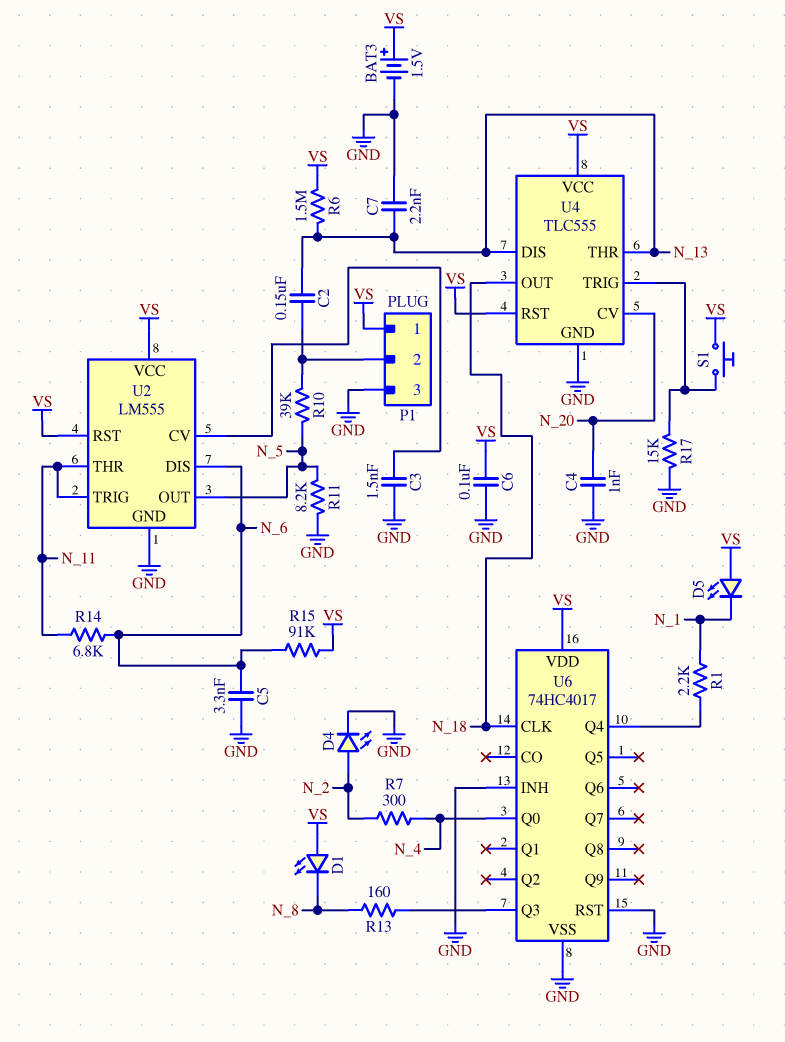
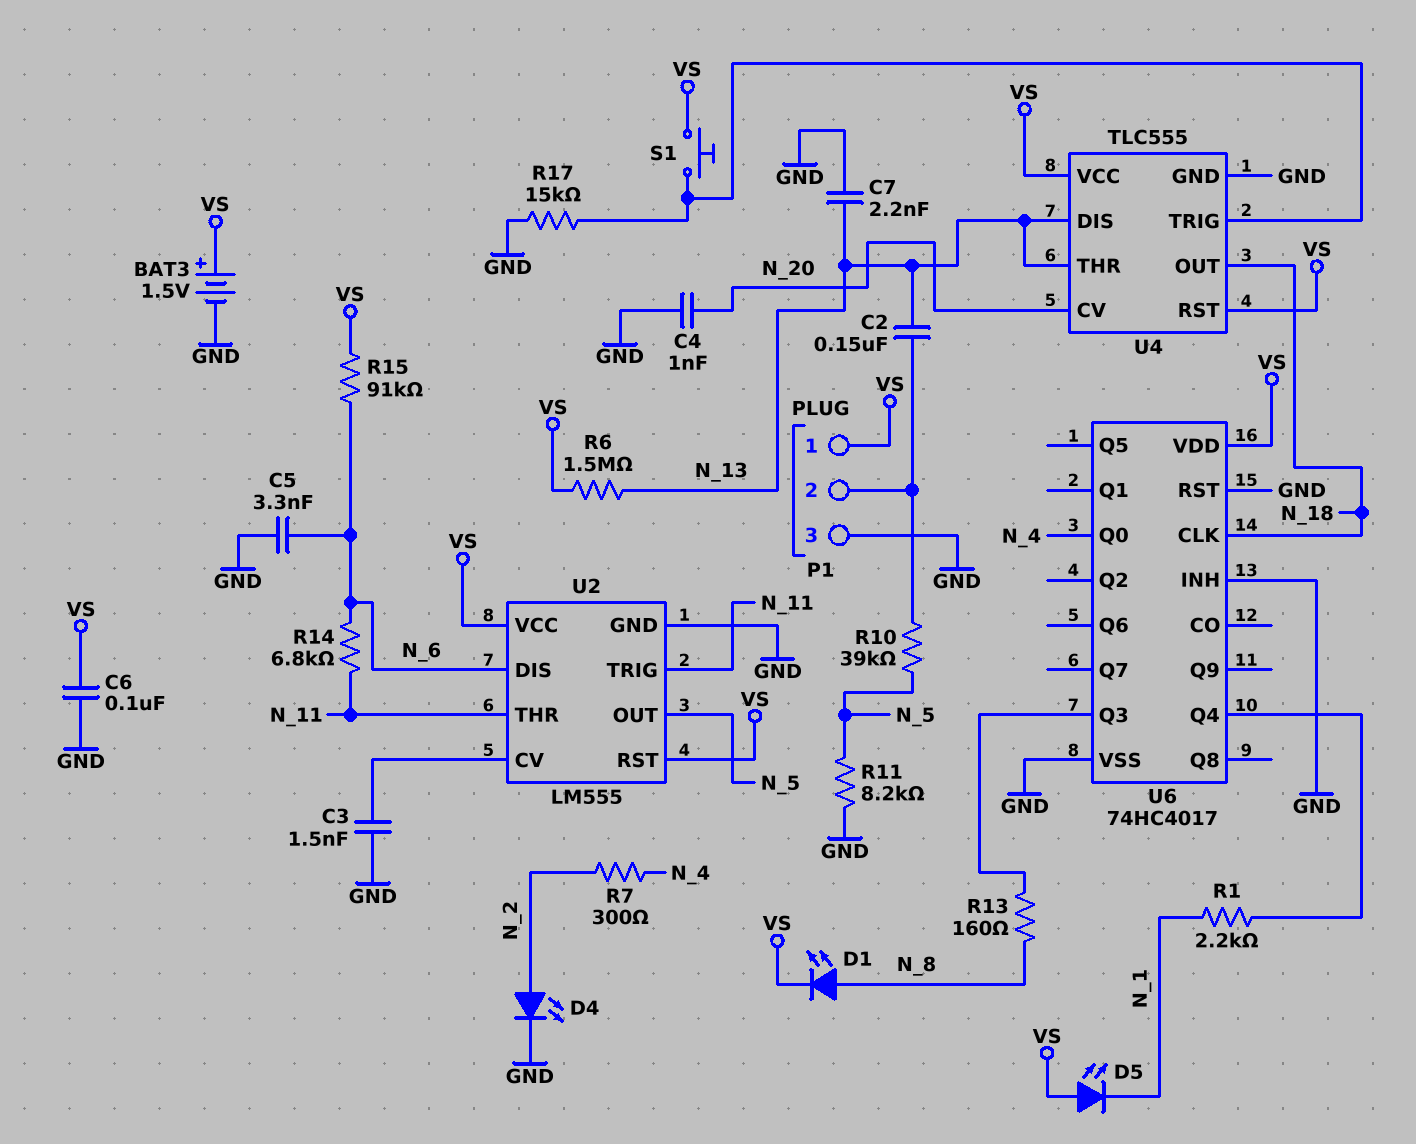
D1: LED (A VS, K N_8) -> LED (A N_8, K VS)

